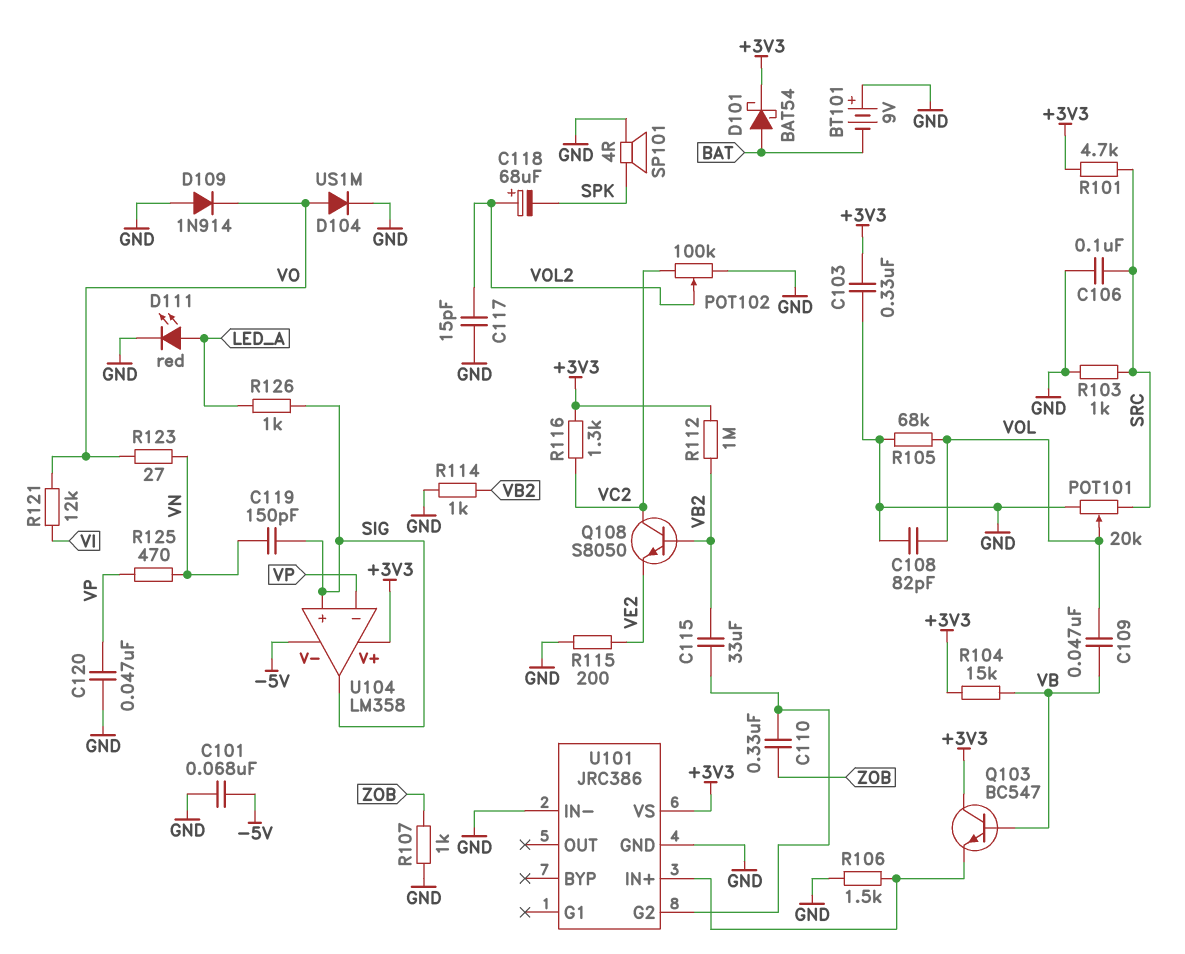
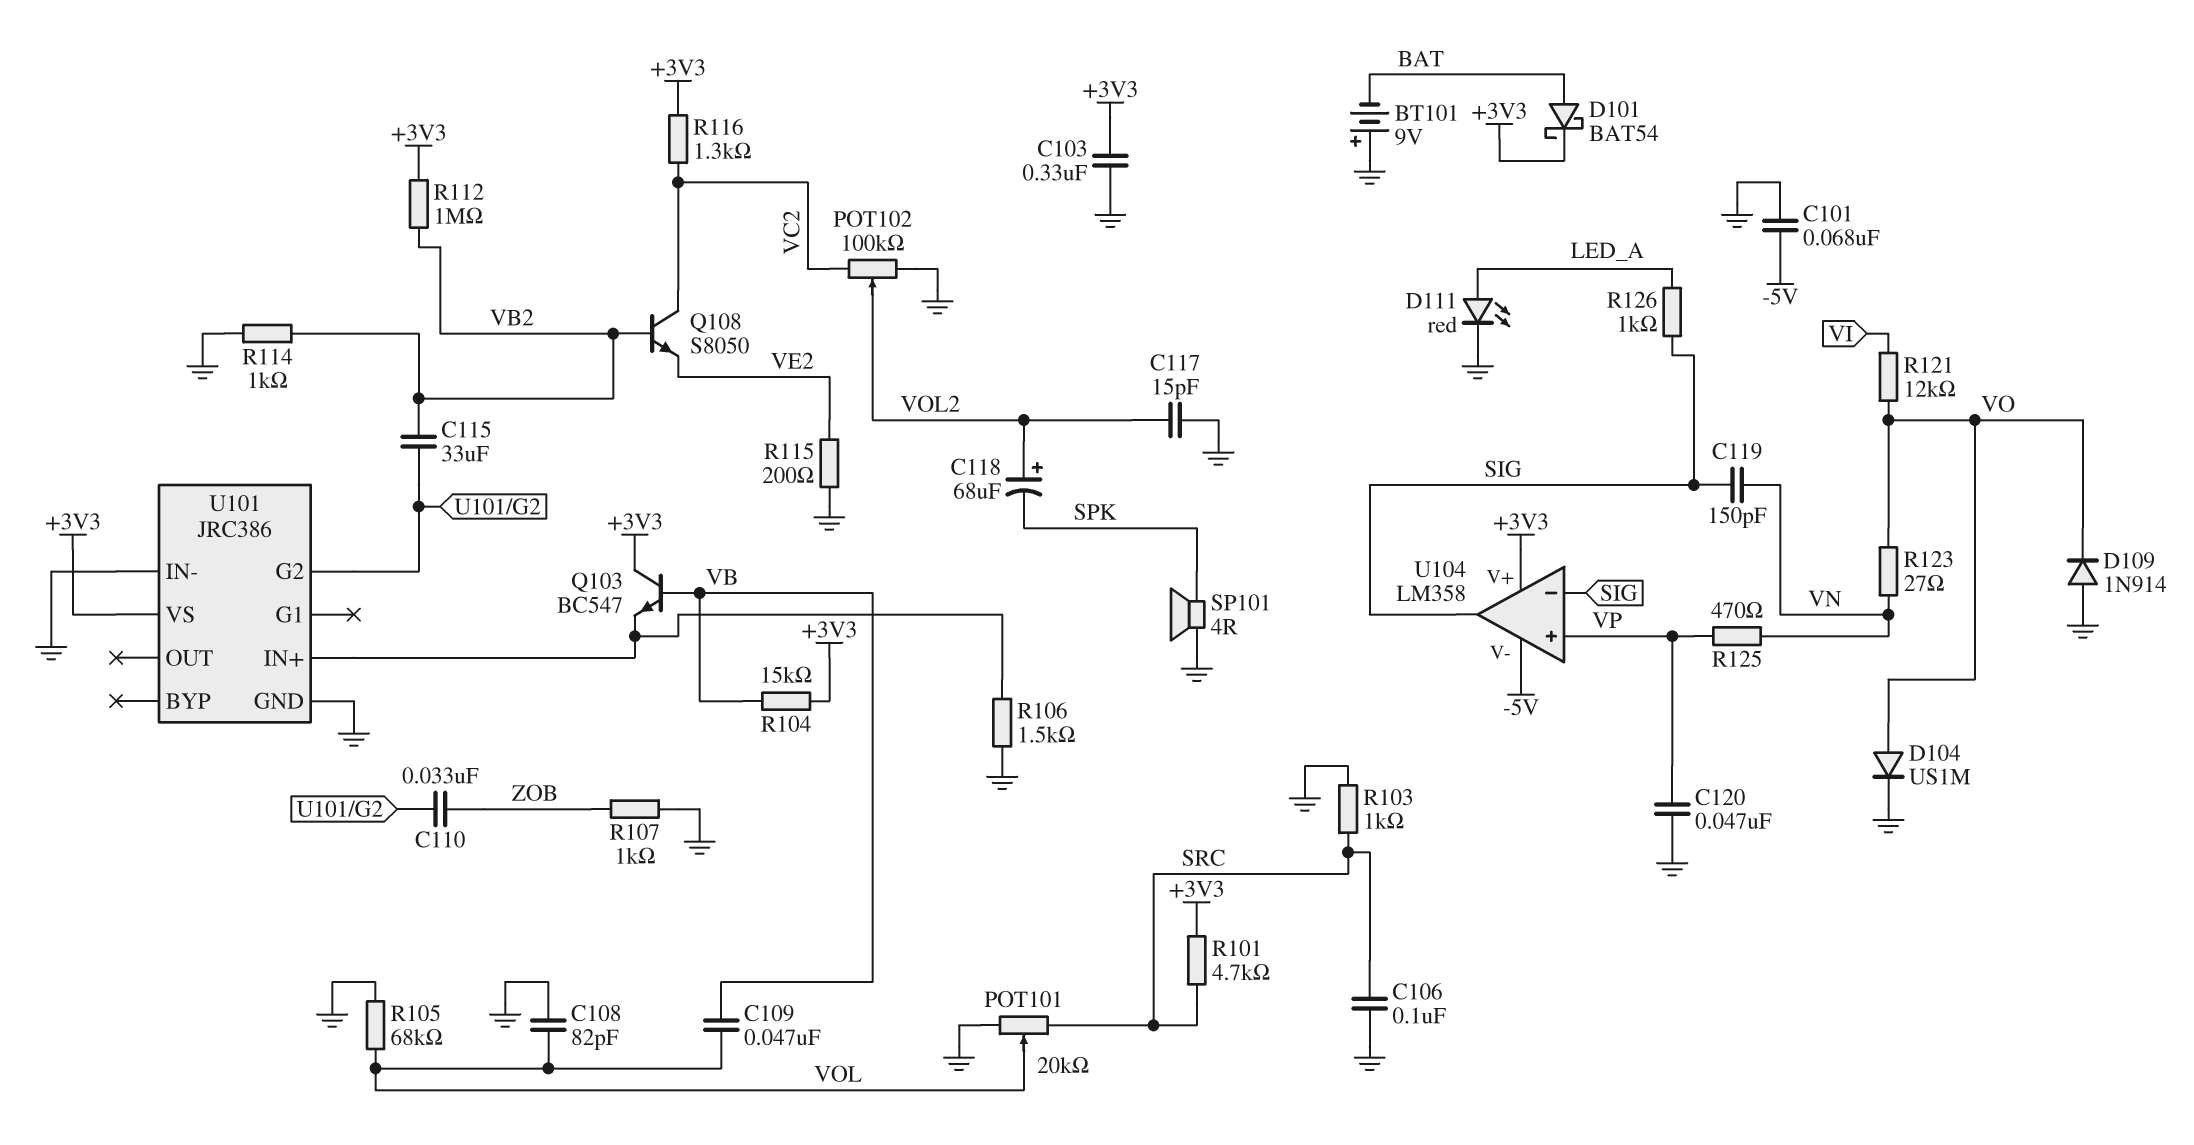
C110: 330nF (U101/G2, ZOB) -> 33nF (U101/G2, ZOB)
U104 pin in+: SIG -> VP
U104 pin in-: VP -> SIG

